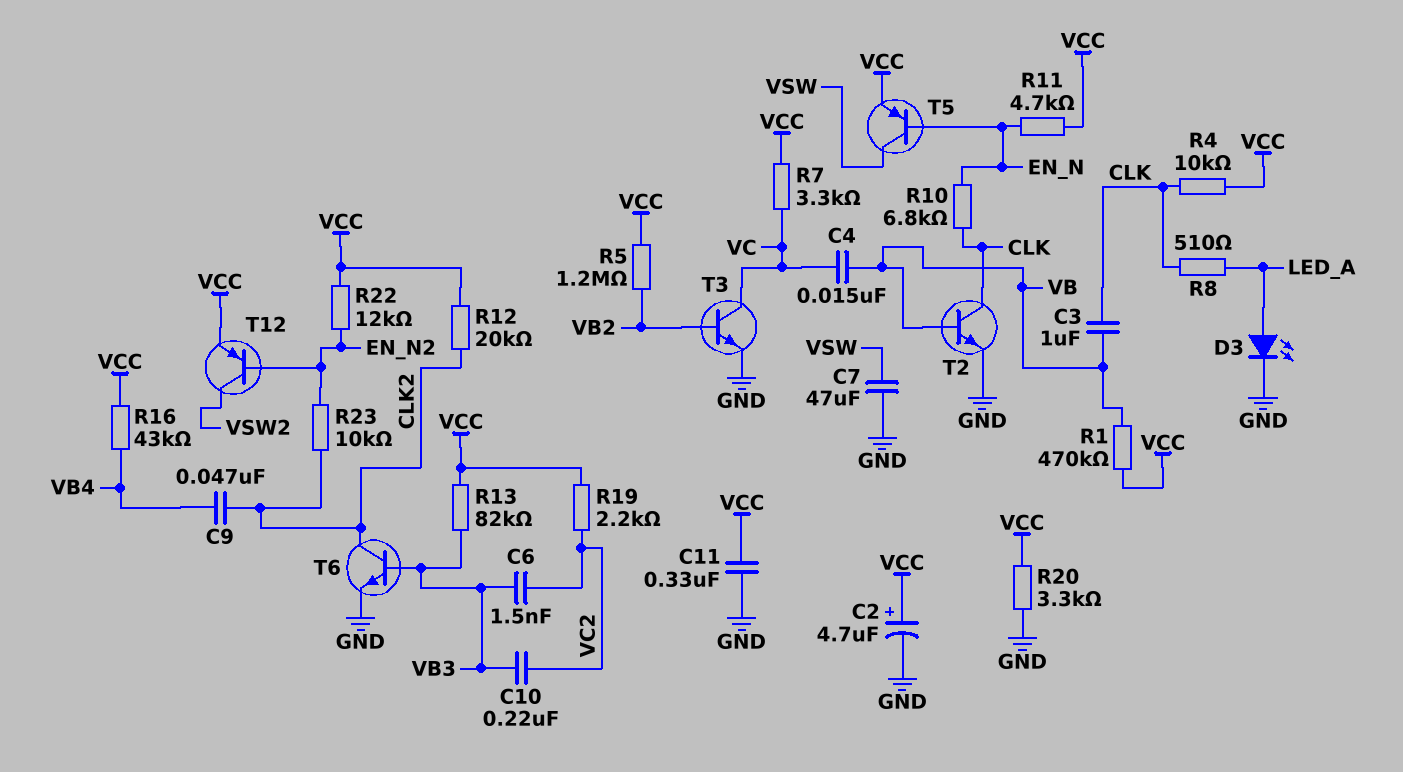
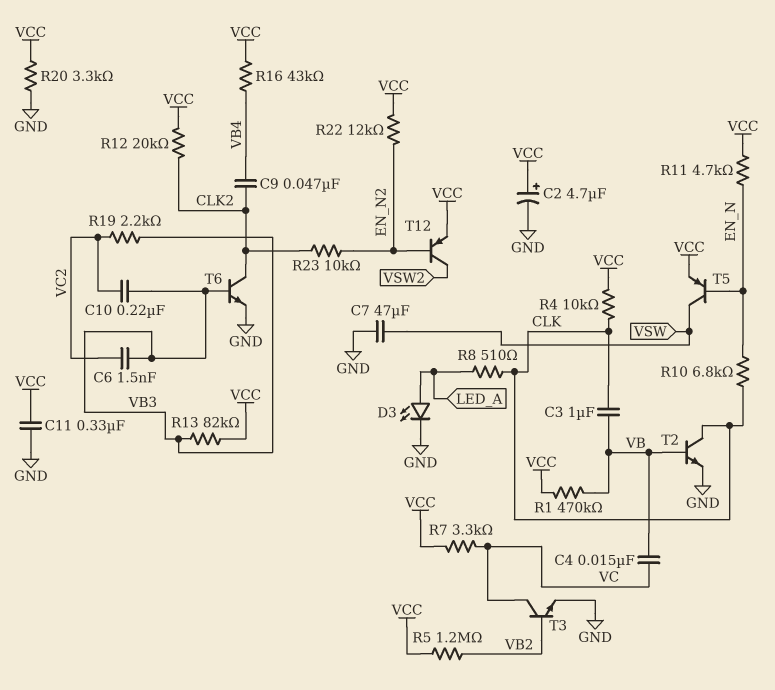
R19: 2.2k (VC2, VCC) -> 2.2k (VB3, VC2)

